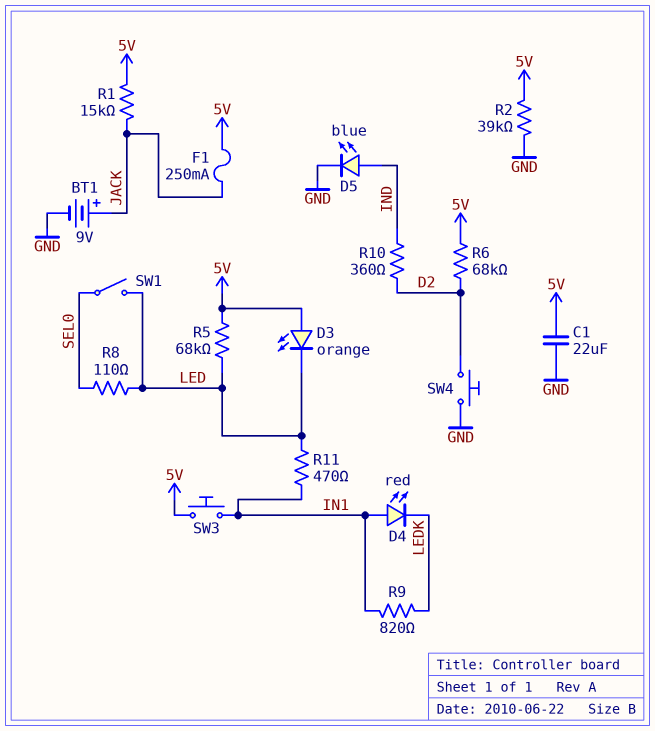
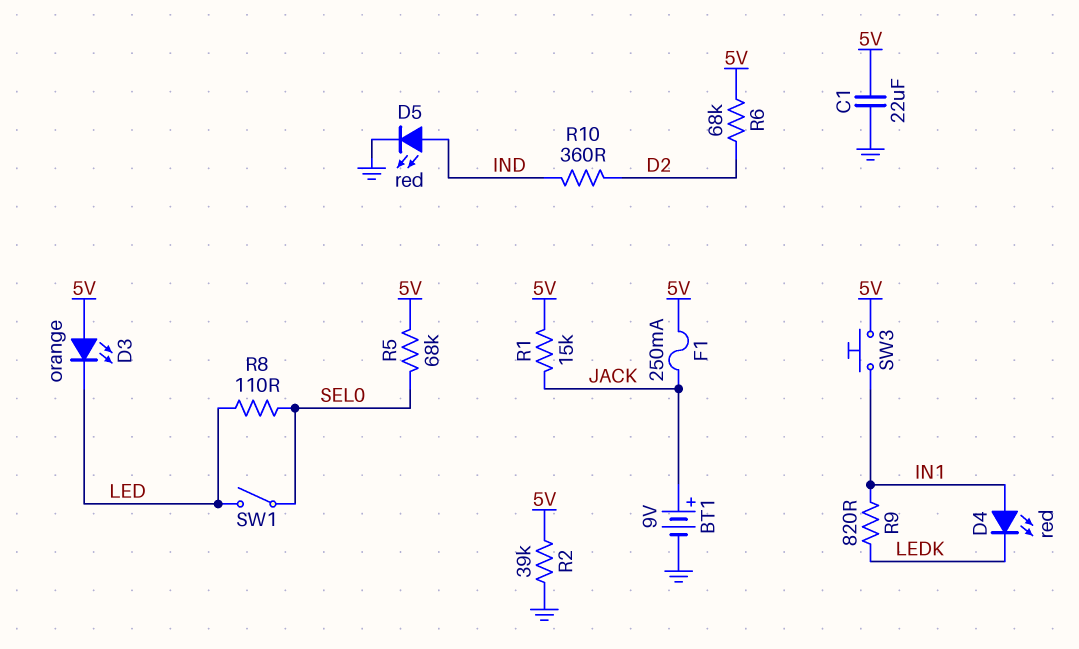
D5: LED blue (A IND, K GND) -> LED red (A IND, K GND)
R5: 68k (5V, LED) -> 68k (5V, SEL0)
R11: 470 (IN1, LED) -> none
SW4: button (D2, GND) -> none

